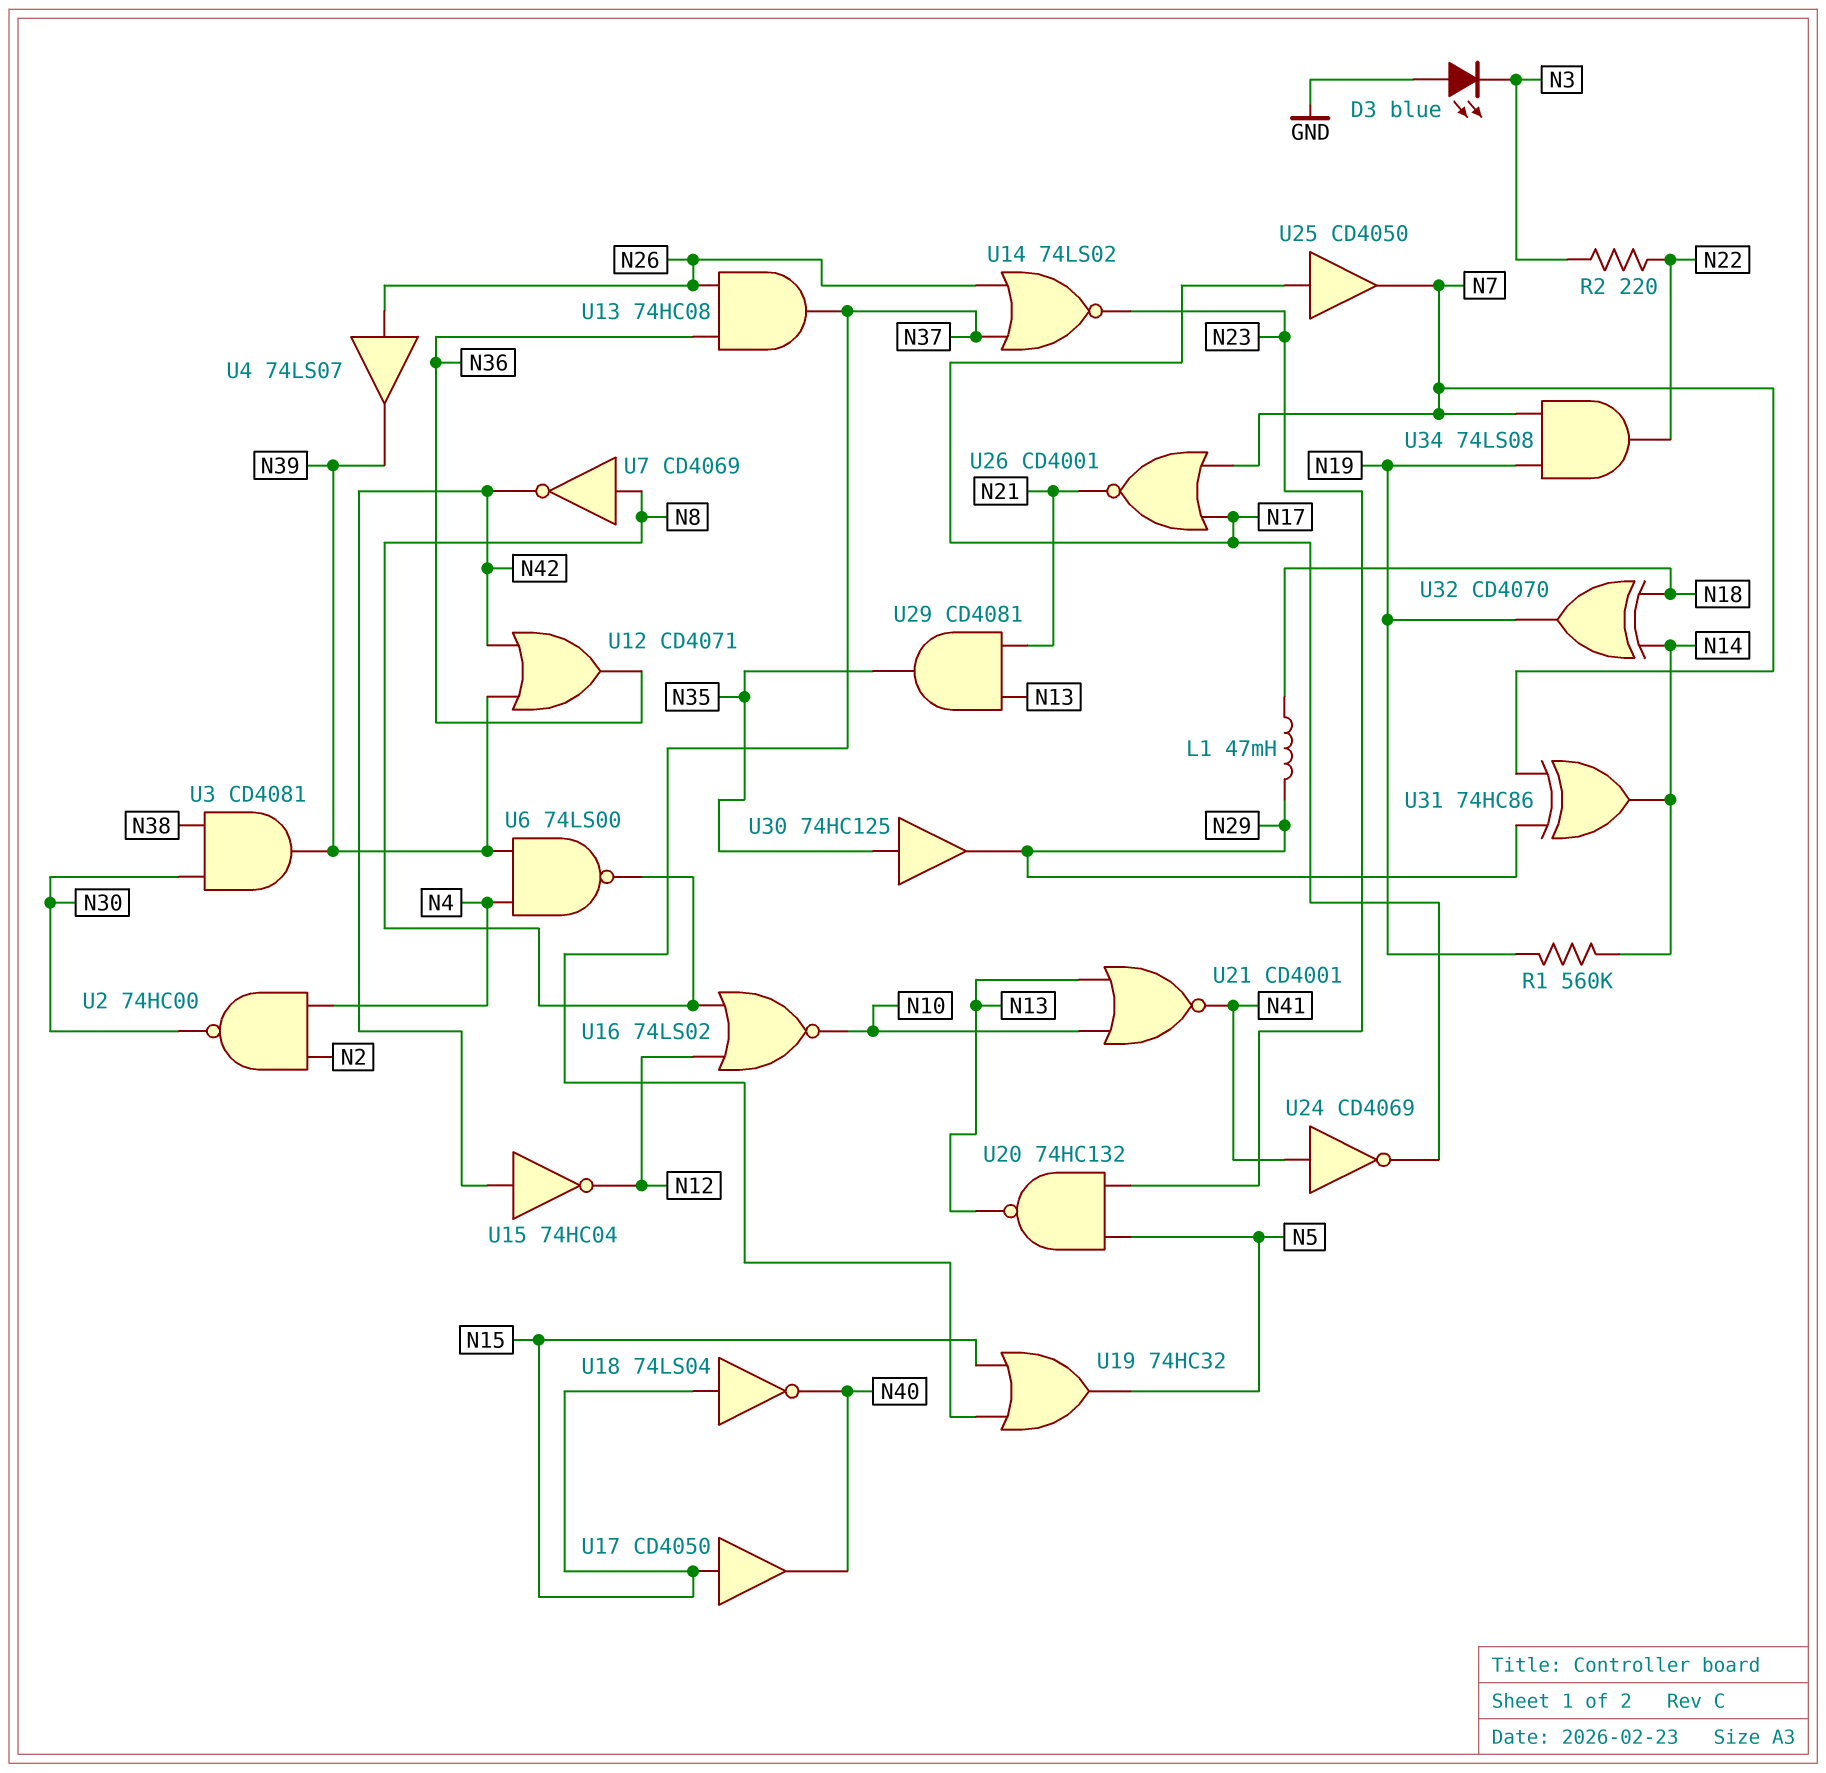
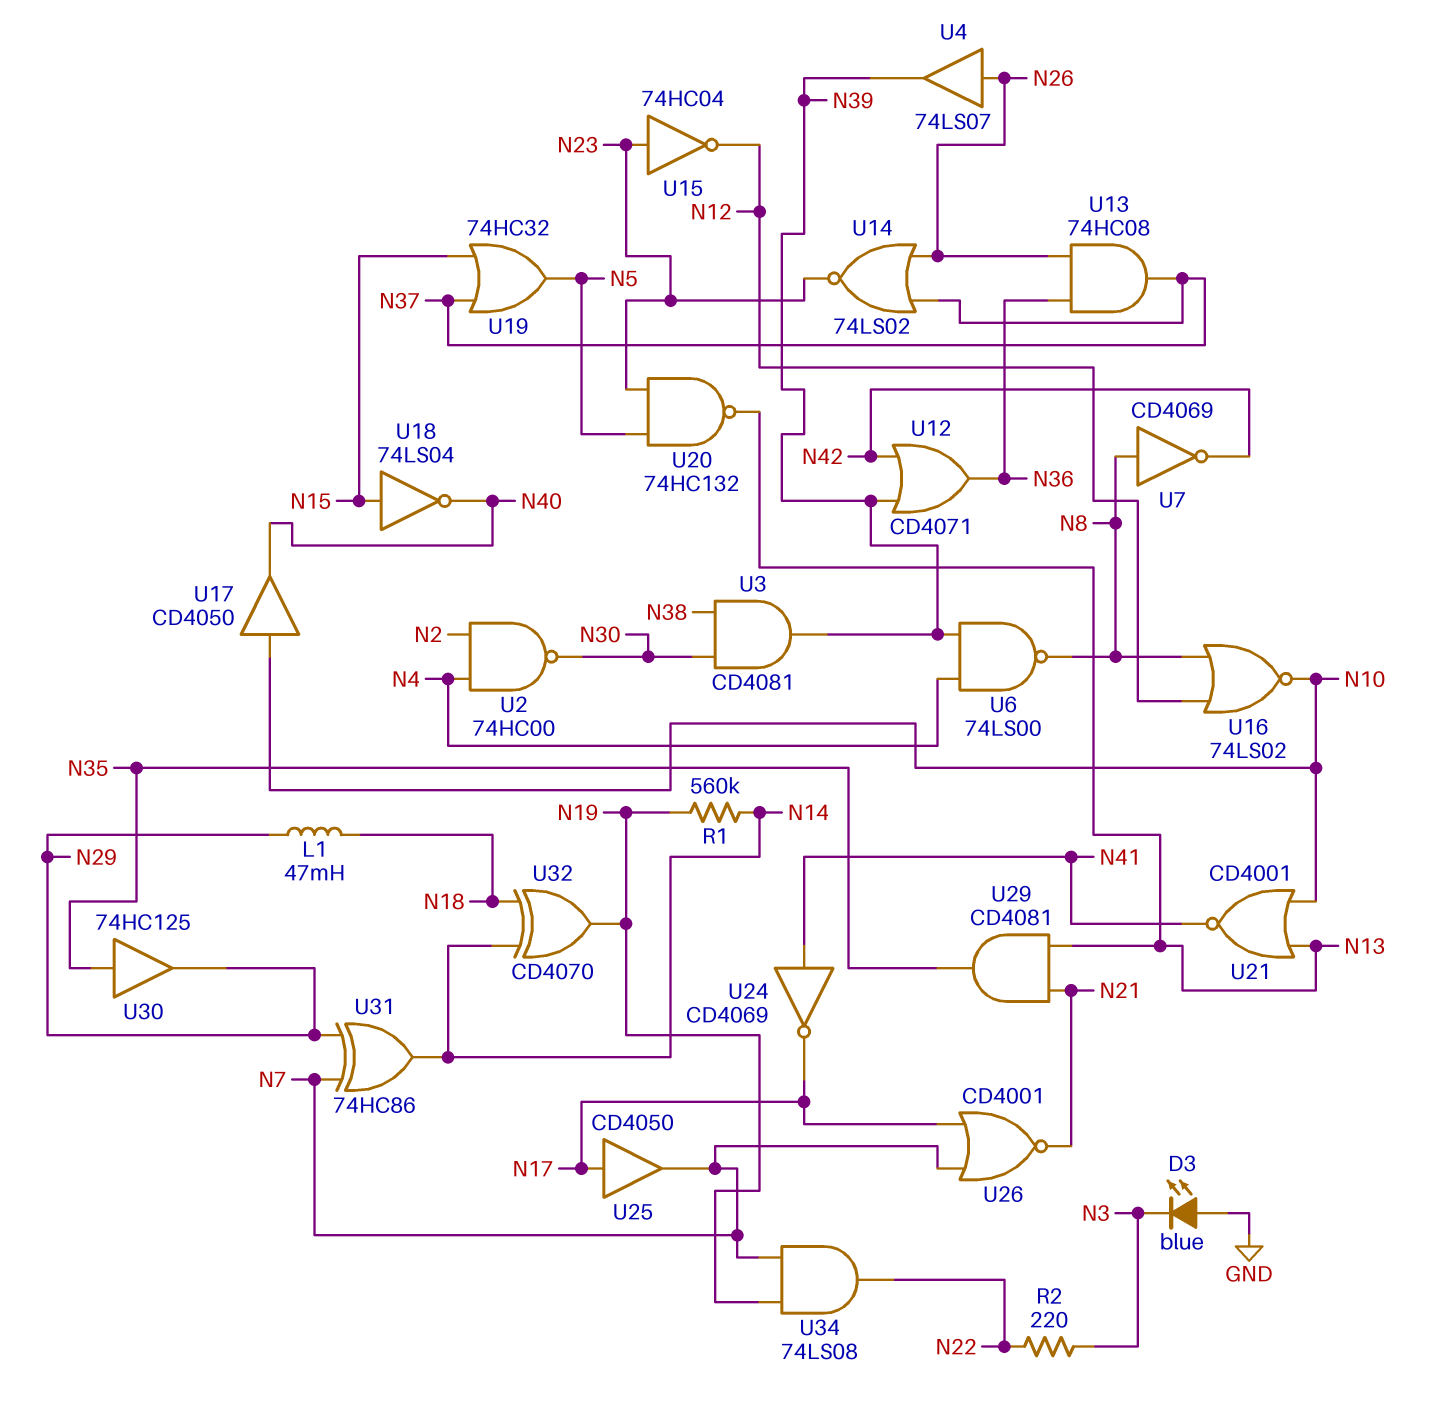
U15: NOT 74HC04 (in N42, out N12) -> NOT 74HC04 (in N23, out N12)
U17: buffer CD4050 (in N15, out N40) -> buffer CD4050 (in N10, out N40)

